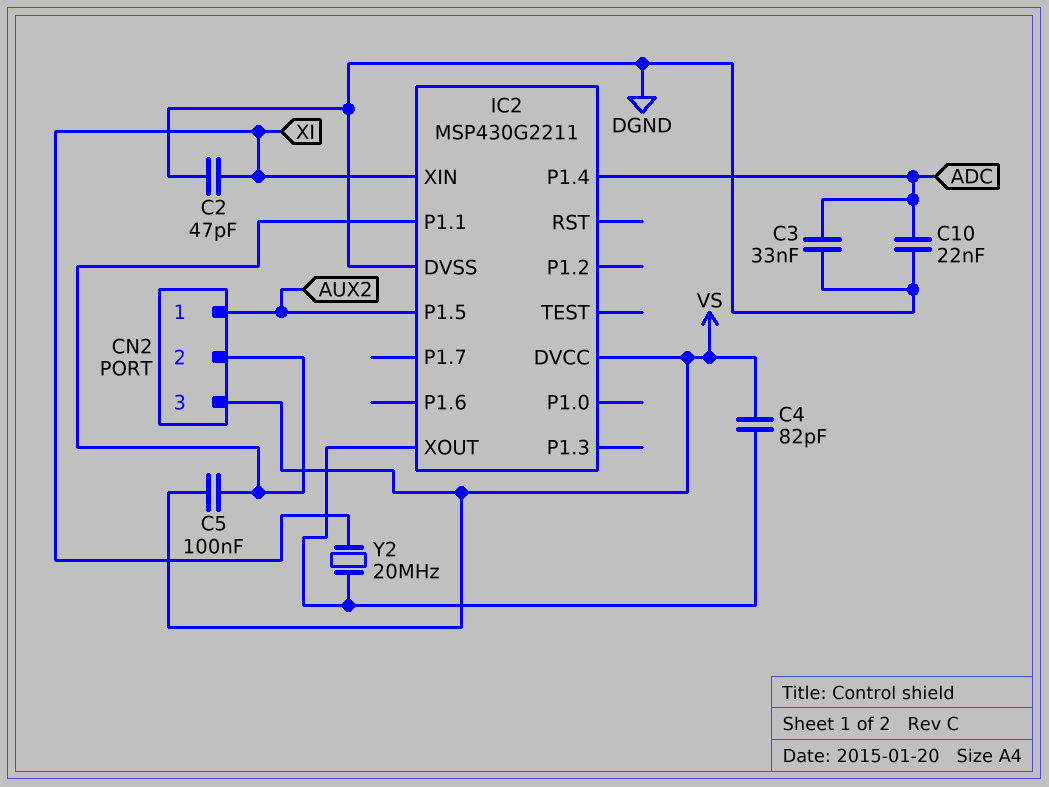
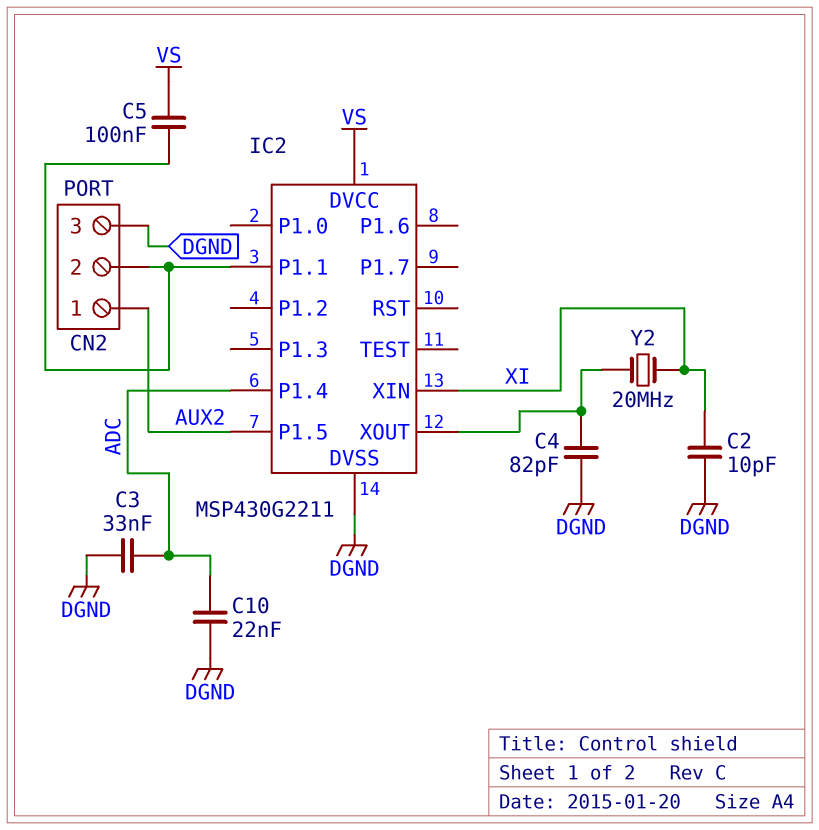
C2: 47pF (DGND, XI) -> 10pF (DGND, XI)
C4: 82pF (IC2/XOUT, VS) -> 82pF (DGND, IC2/XOUT)
CN2 pin 3: VS -> DGND

